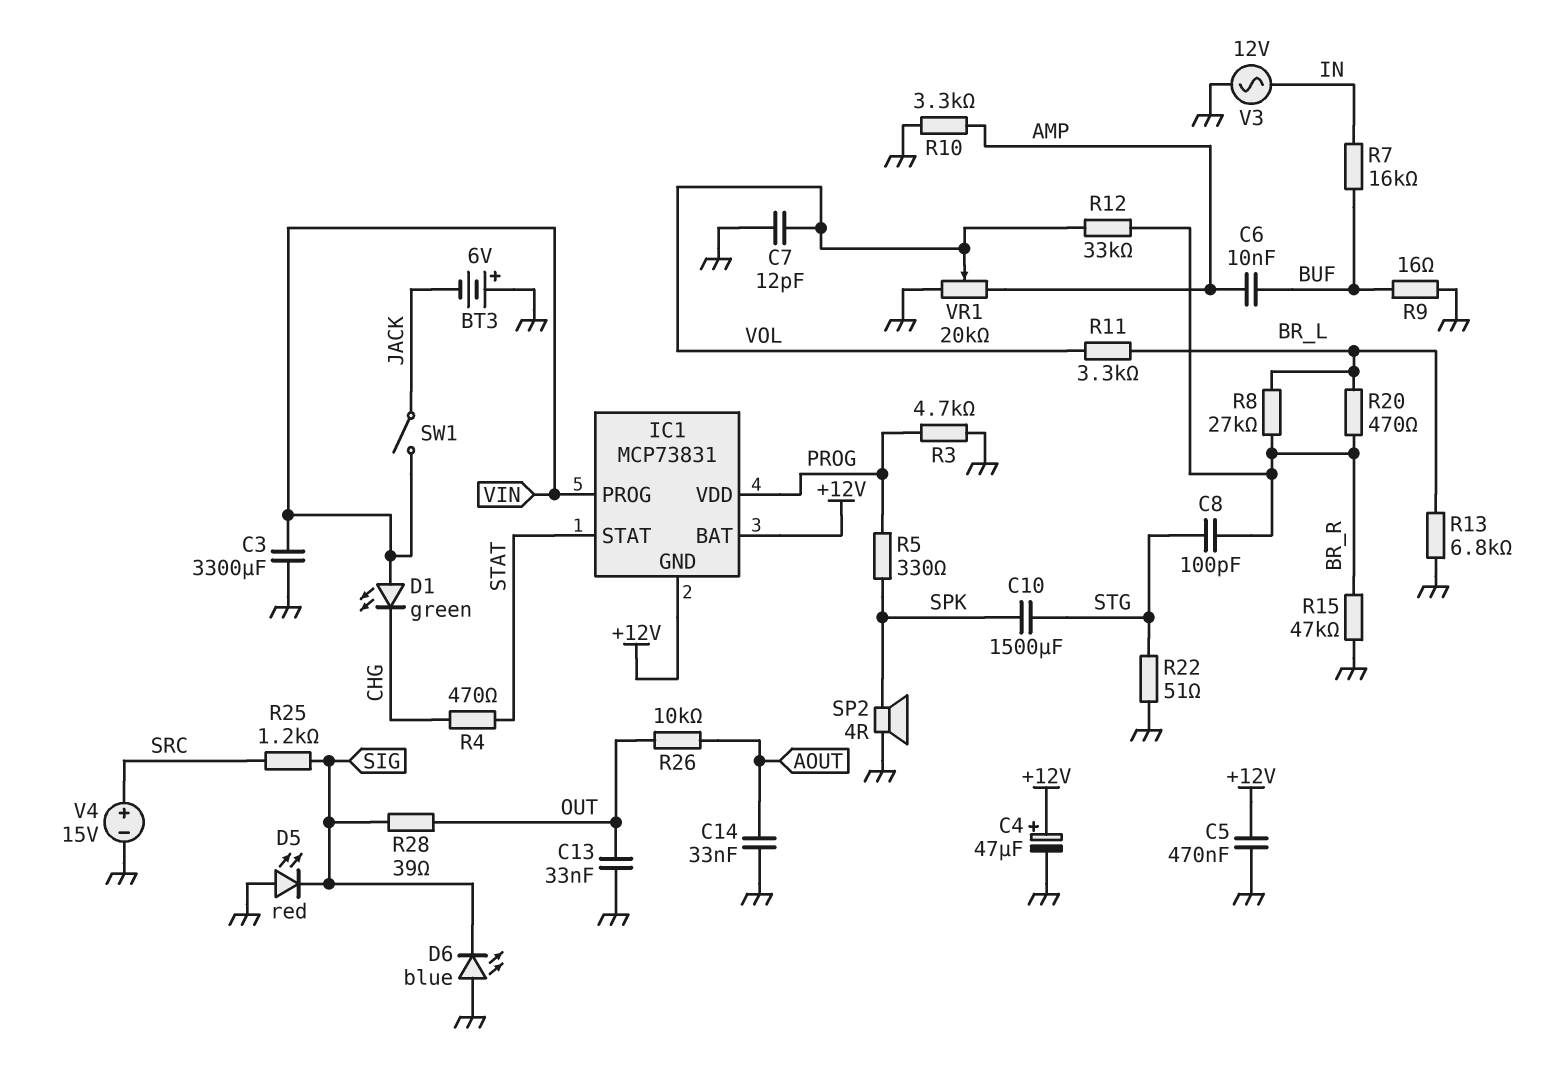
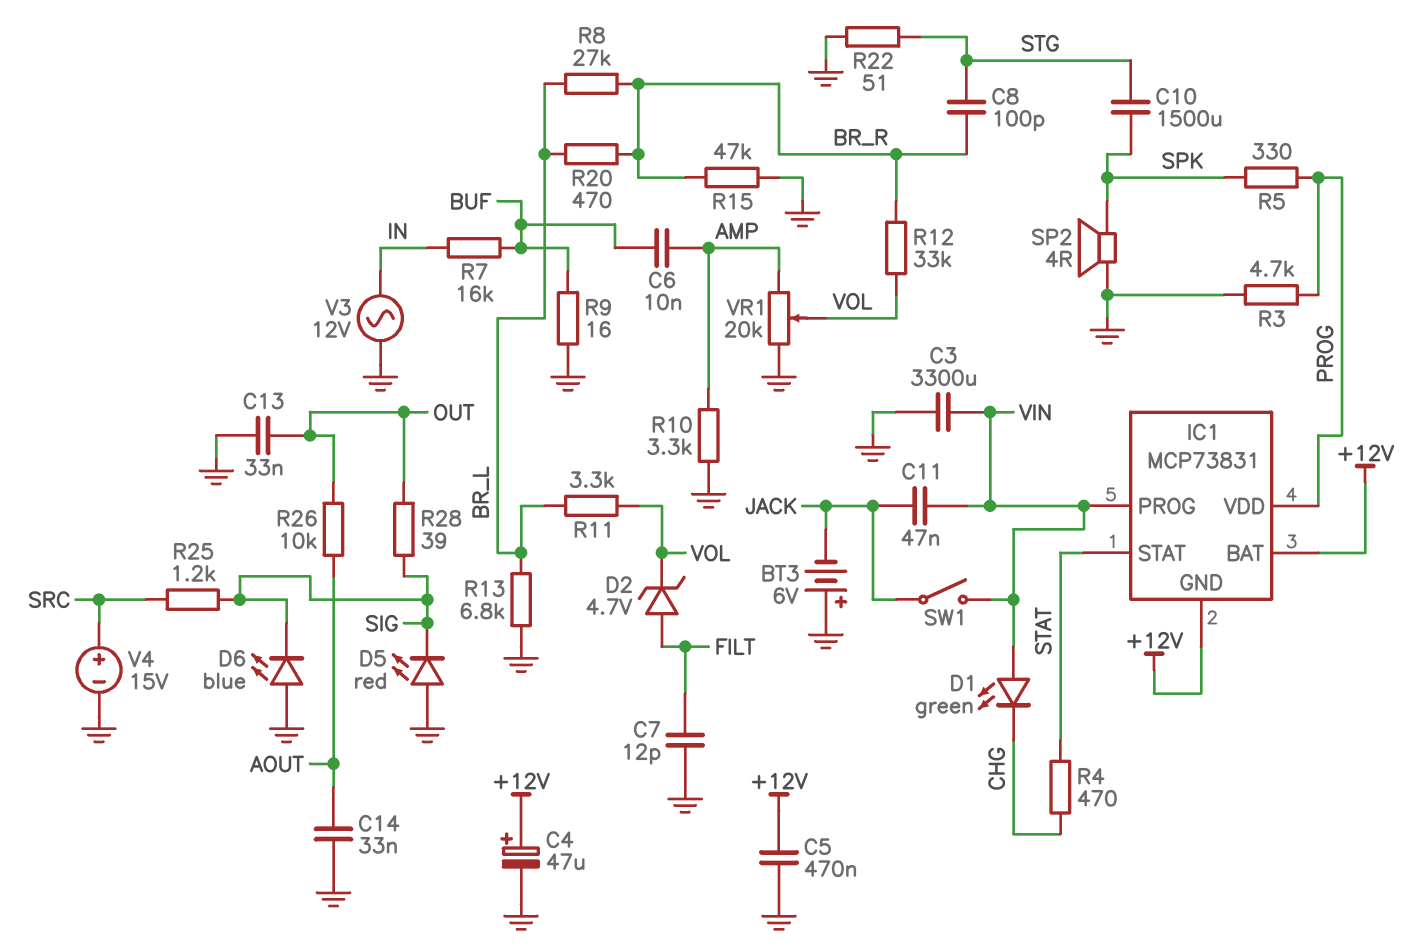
C7: 12pF (GND, VOL) -> 12pF (FILT, GND)
C11: none -> 47nF (JACK, VIN)
D2: none -> zener 4.7V (A FILT, K VOL)

